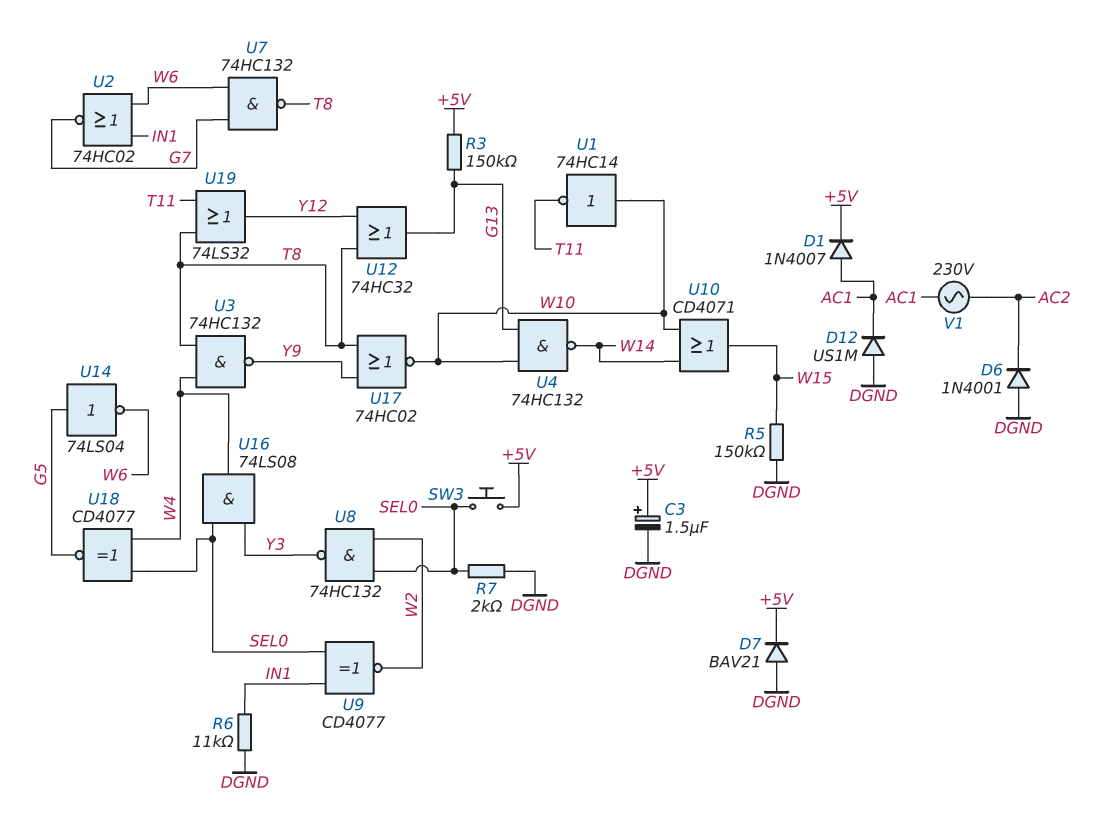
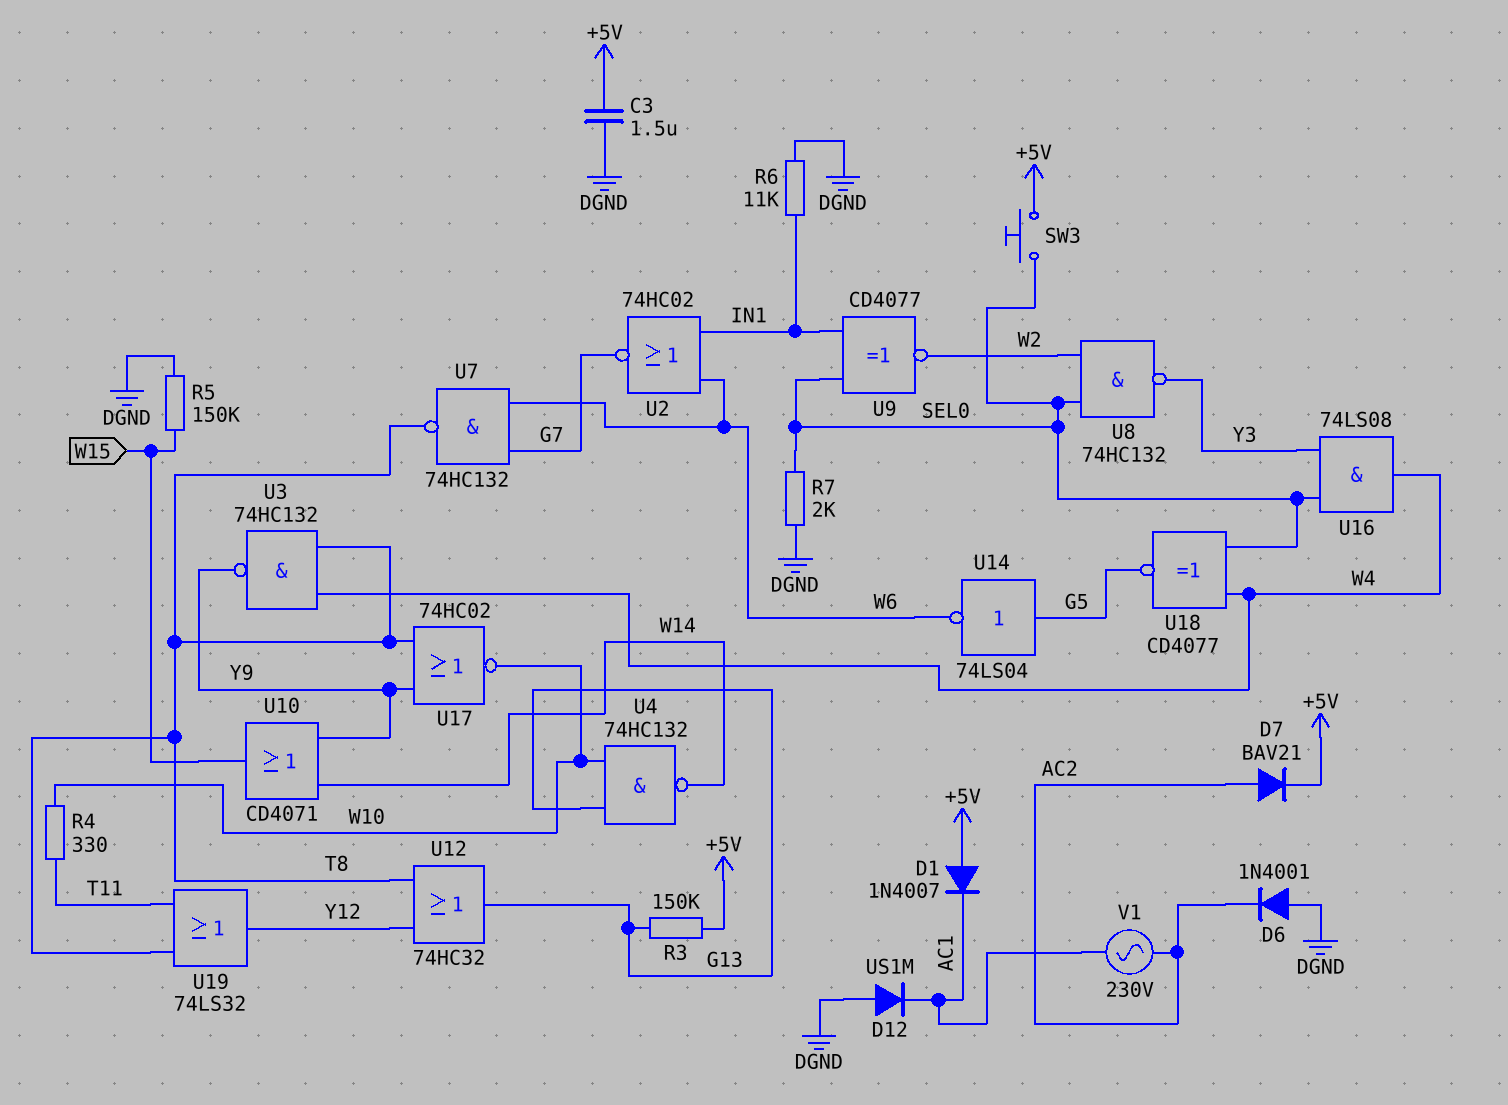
C3: 1.5uF (plus +5V, minus DGND) -> 1.5uF (+5V, DGND)
D1: diode 1N4007 (A AC1, K +5V) -> diode 1N4007 (A +5V, K AC1)
D7: diode BAV21 (A DGND, K +5V) -> diode BAV21 (A AC2, K +5V)
R4: none -> 330 (T11, W10)
U1: NOT 74HC14 (in W10, out T11) -> none
U10: OR CD4071 (in W10, in W14, out W15) -> OR CD4071 (in W14, in Y9, out W15)

